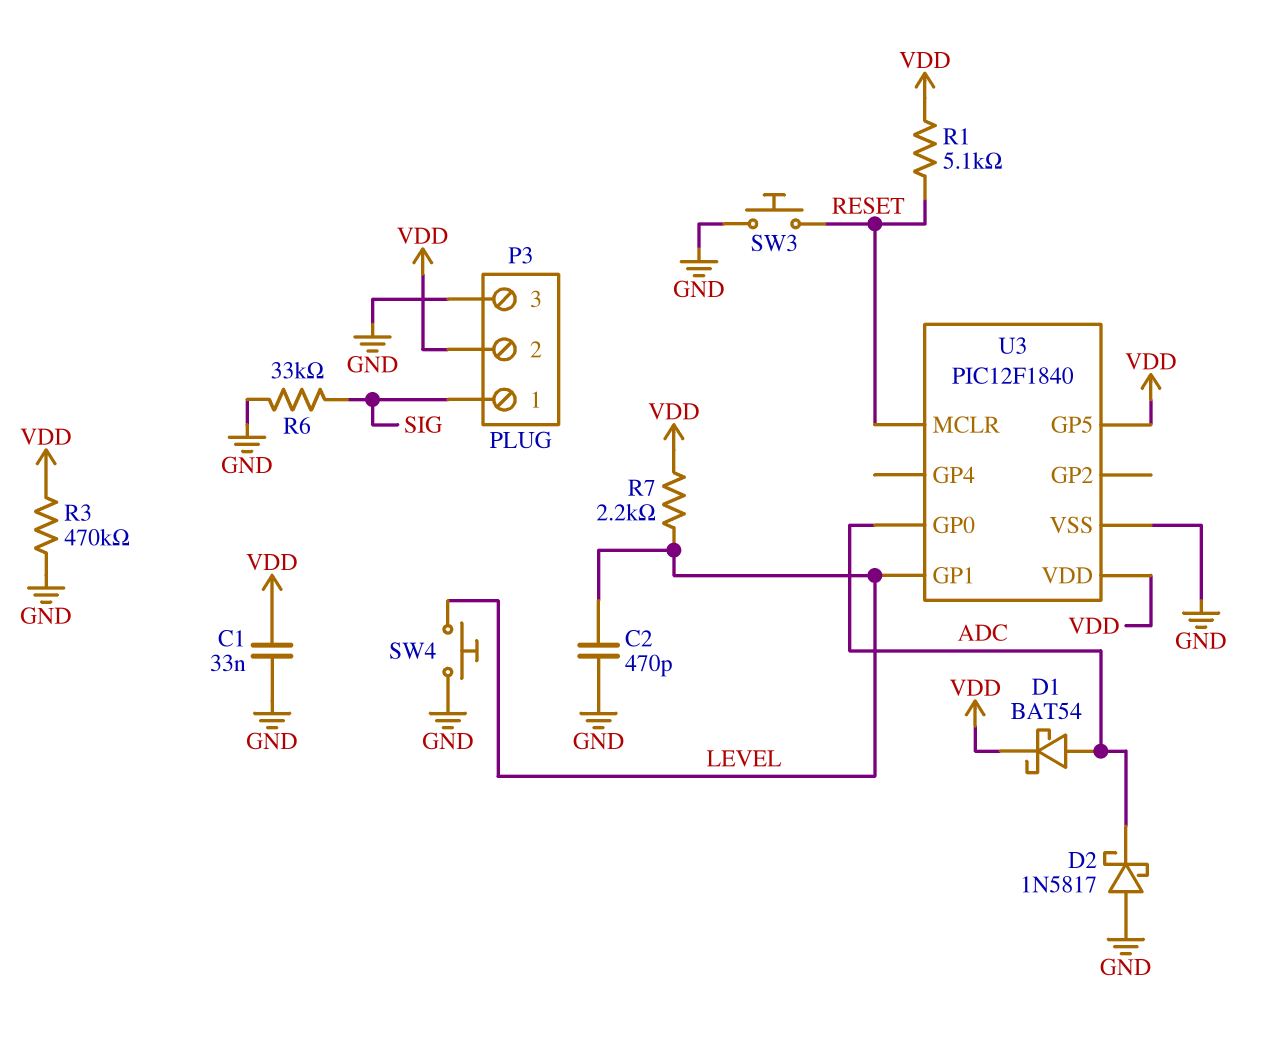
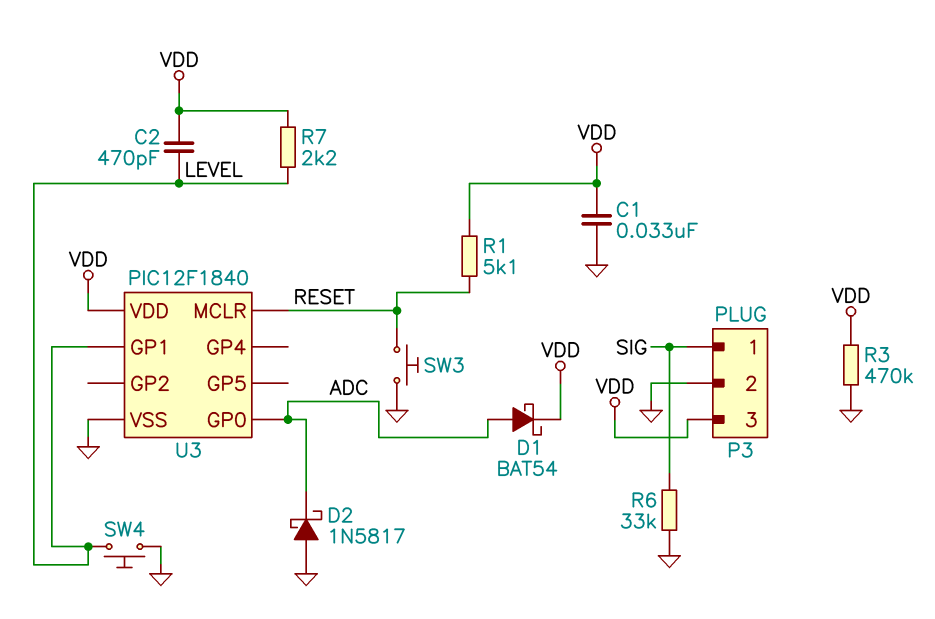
C2: 470pF (GND, LEVEL) -> 470pF (LEVEL, VDD)
P3 pin 2: VDD -> GND
P3 pin 3: GND -> VDD
U3 pin GP5: VDD -> none

